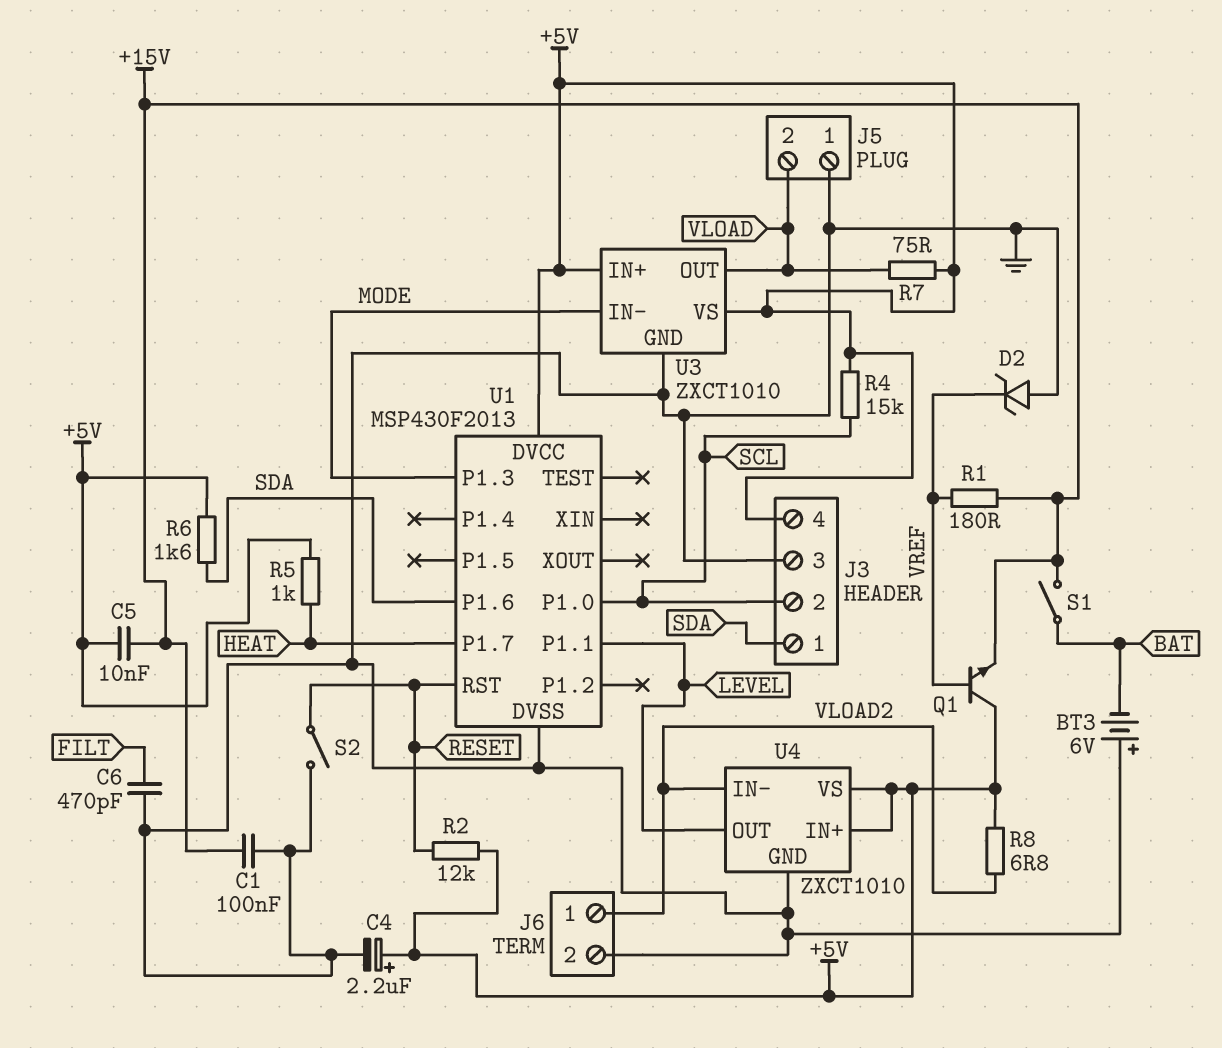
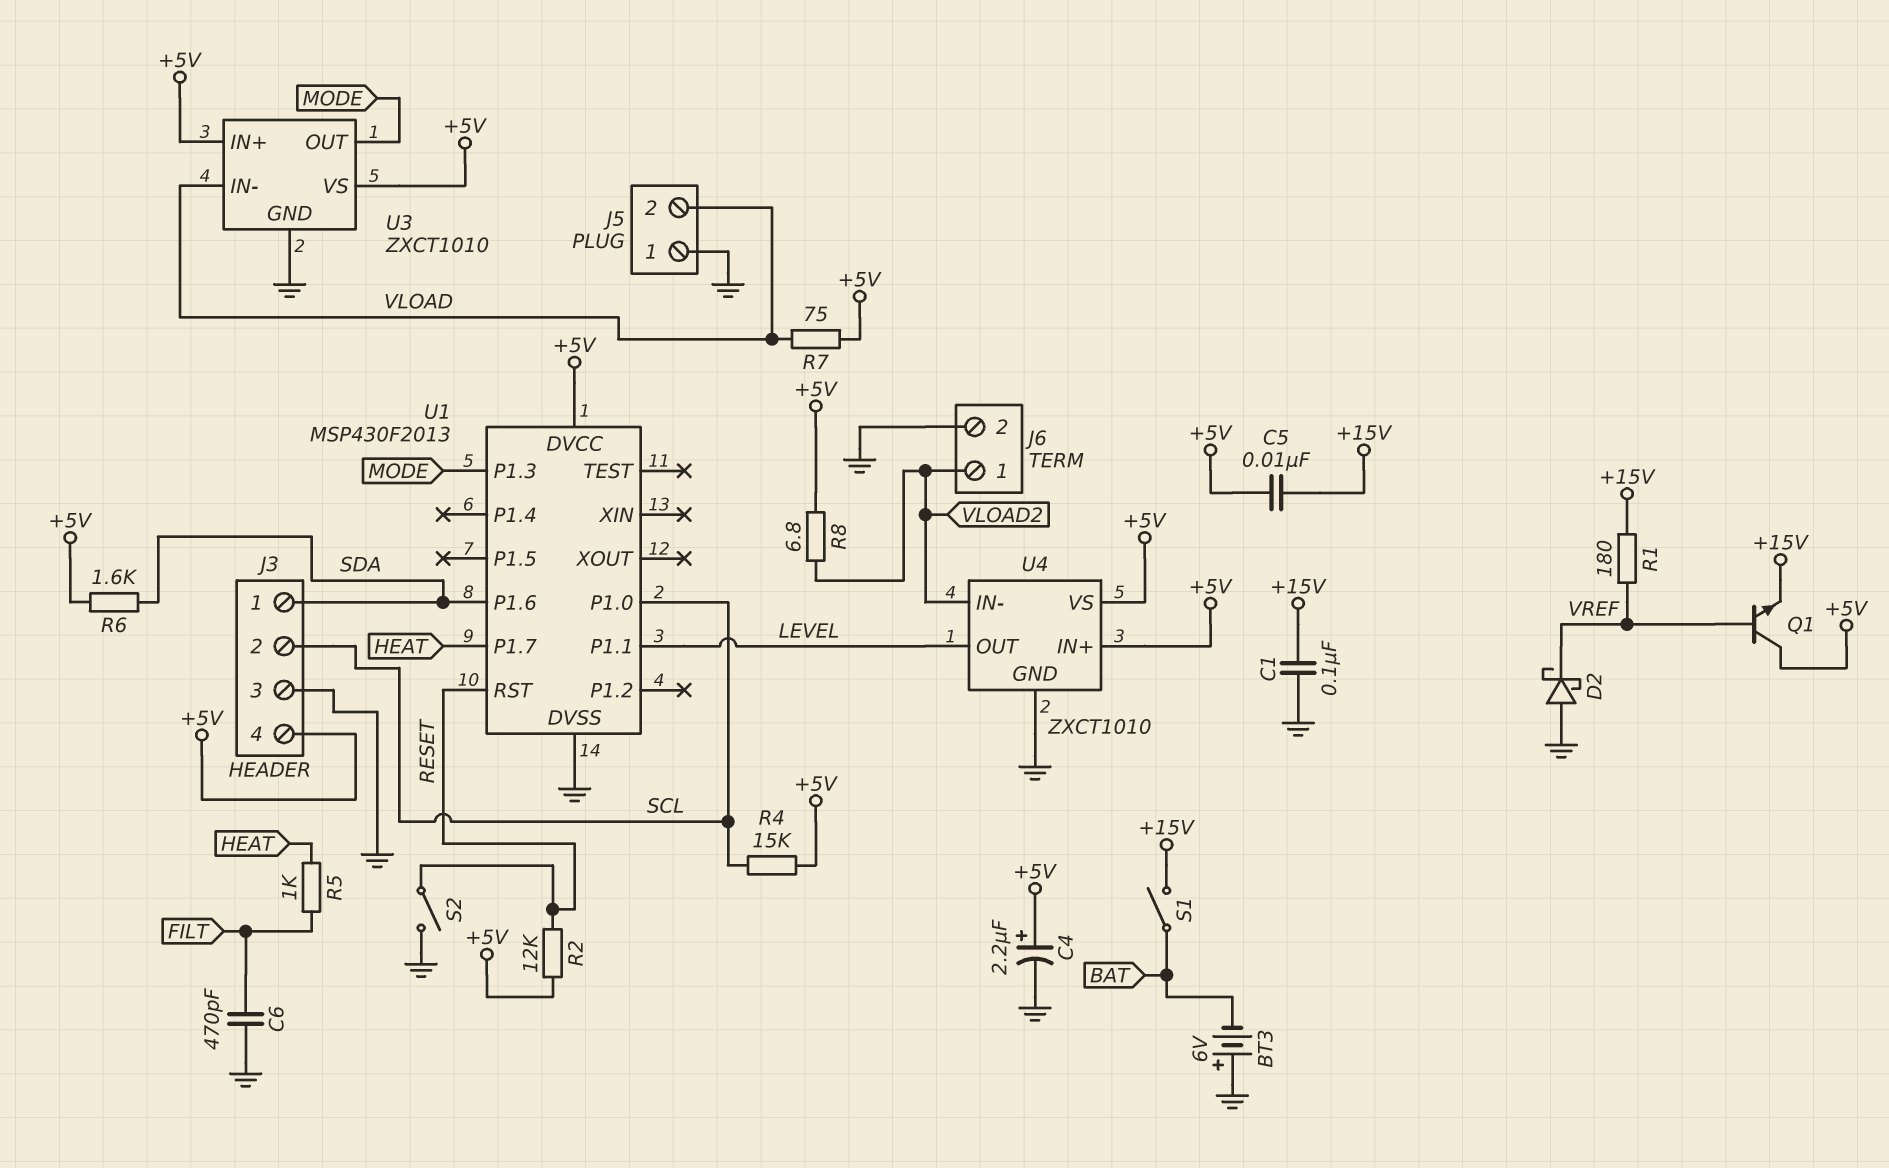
D2: zener (A GND, K VREF) -> schottky (A GND, K VREF)
R5: 1k (+5V, HEAT) -> 1k (FILT, HEAT)
U3 pin IN-: MODE -> VLOAD
U3 pin OUT: VLOAD -> MODE

